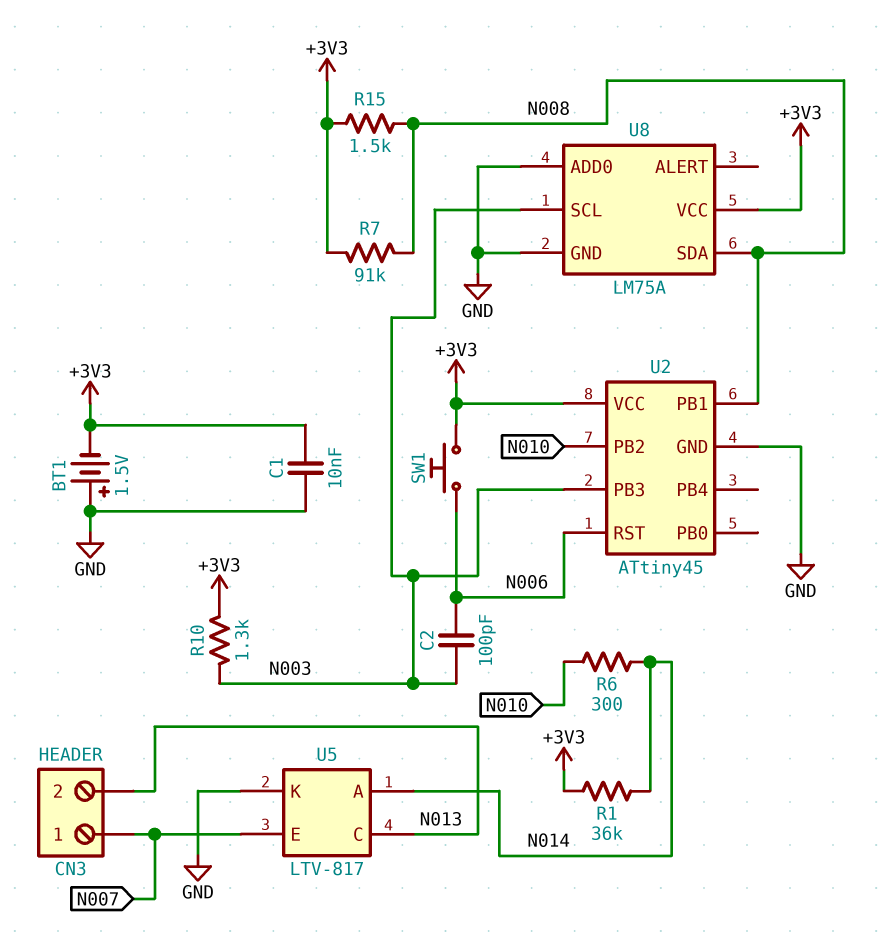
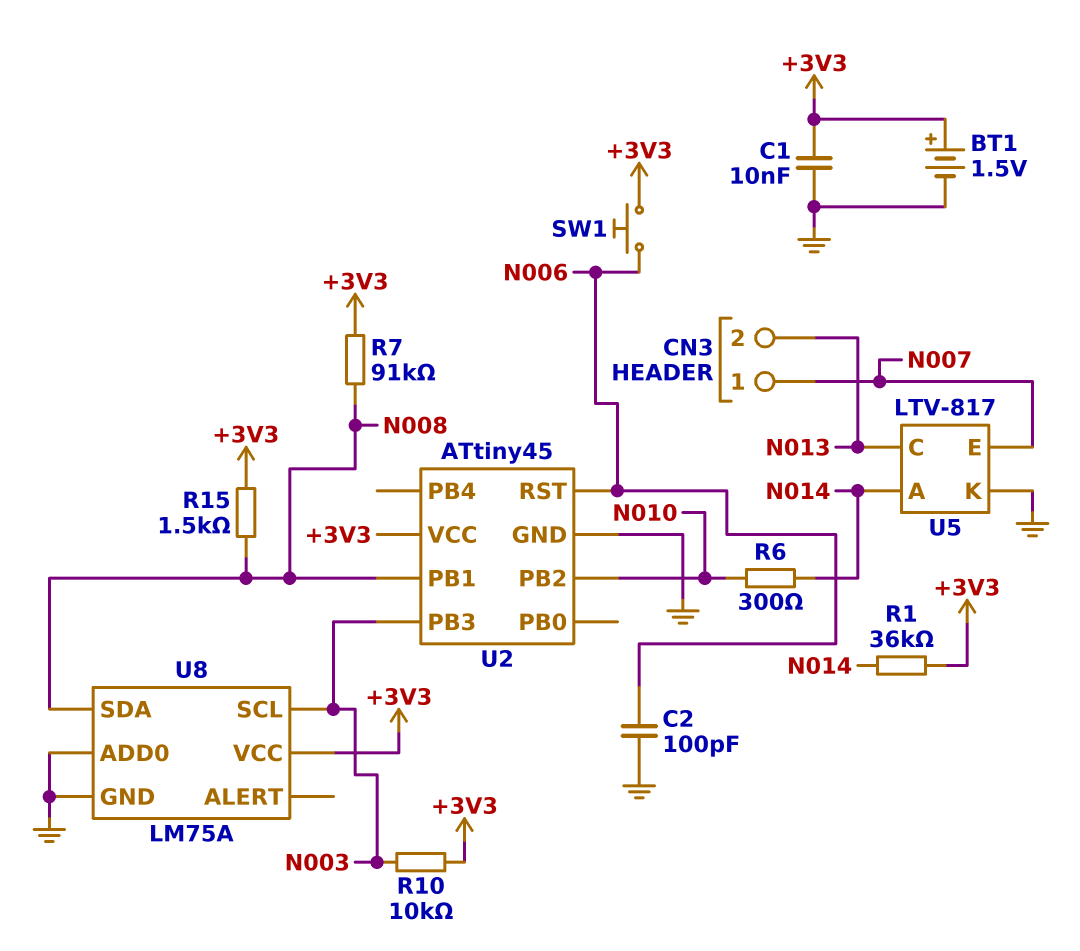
BT1: 1.5V (plus GND, minus +3V3) -> 1.5V (plus +3V3, minus GND)
C2: 100pF (N003, N006) -> 100pF (GND, N006)
R10: 1.3k (+3V3, N003) -> 10k (+3V3, N003)

